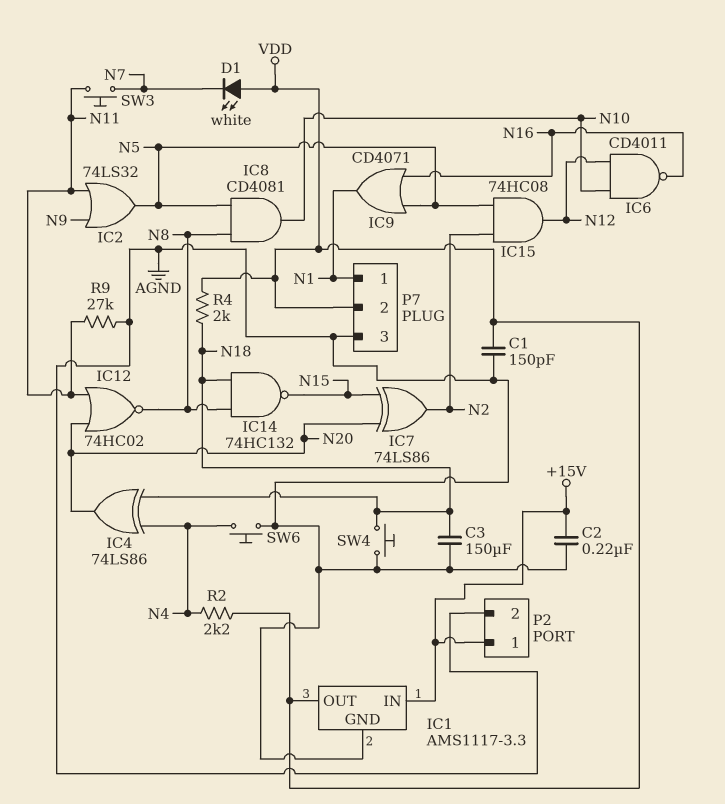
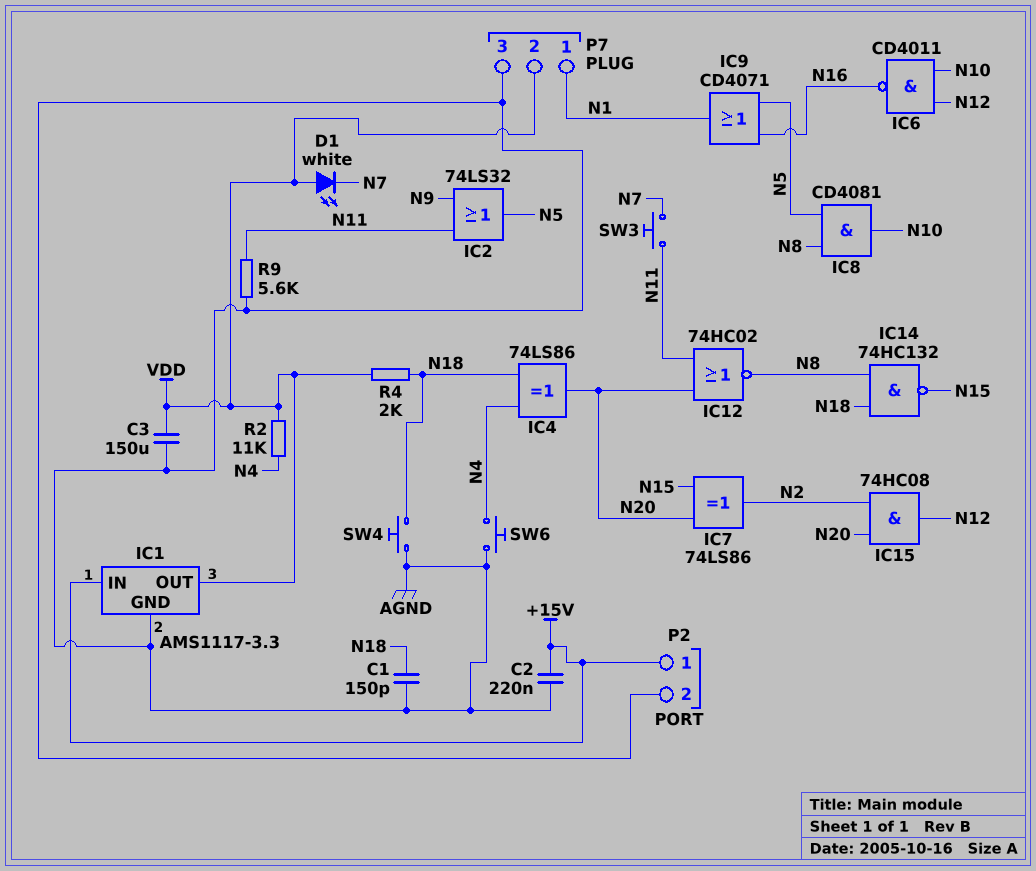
C1: 150pF (AGND, VDD) -> 150pF (AGND, N18)
C3: 150uF (AGND, N18) -> 150uF (AGND, VDD)
IC15: AND 74HC08 (in N2, in N5, out N12) -> AND 74HC08 (in N2, in N20, out N12)
R2: 2.2k (N4, VDD) -> 11k (N4, VDD)
R9: 27k (AGND, N11) -> 5.6k (AGND, N11)

